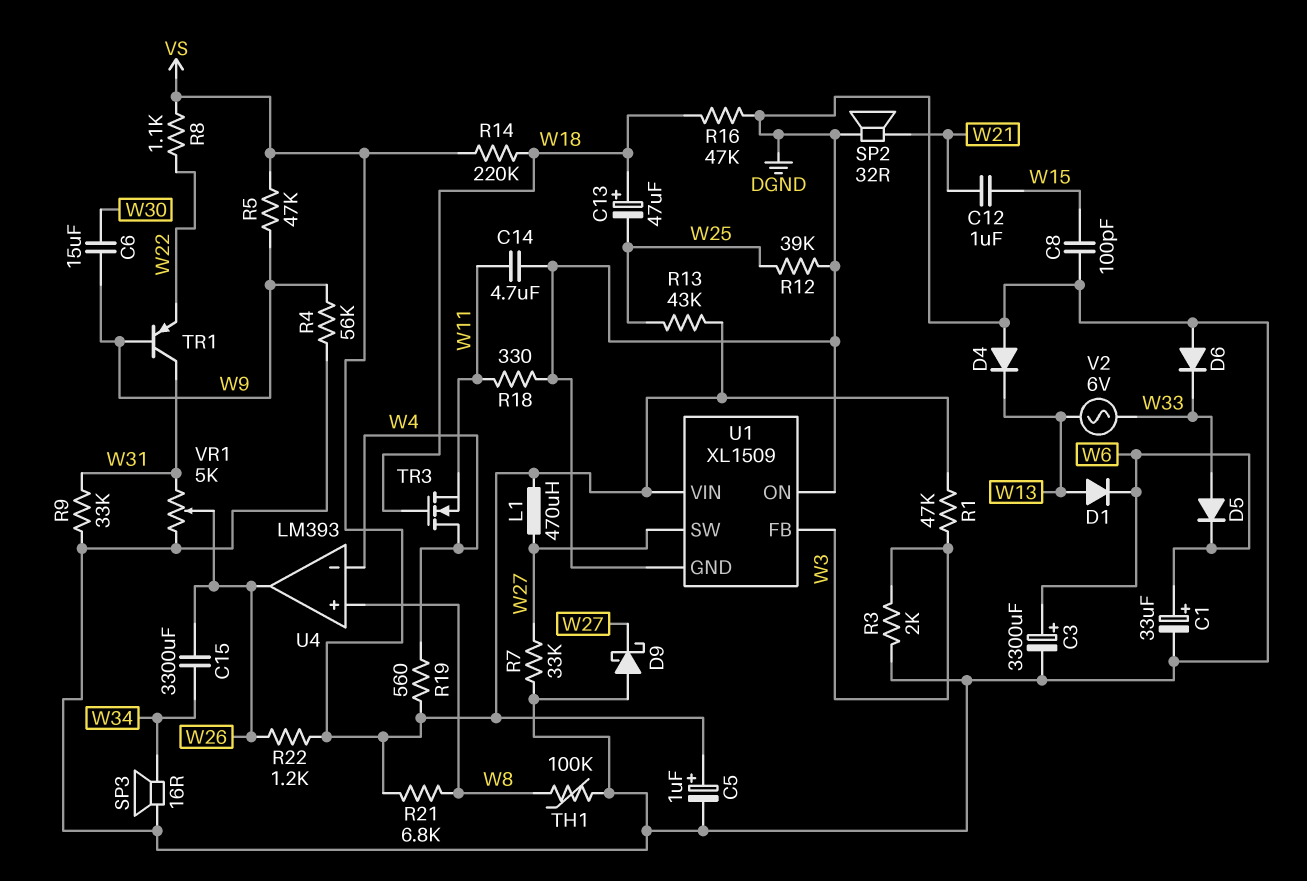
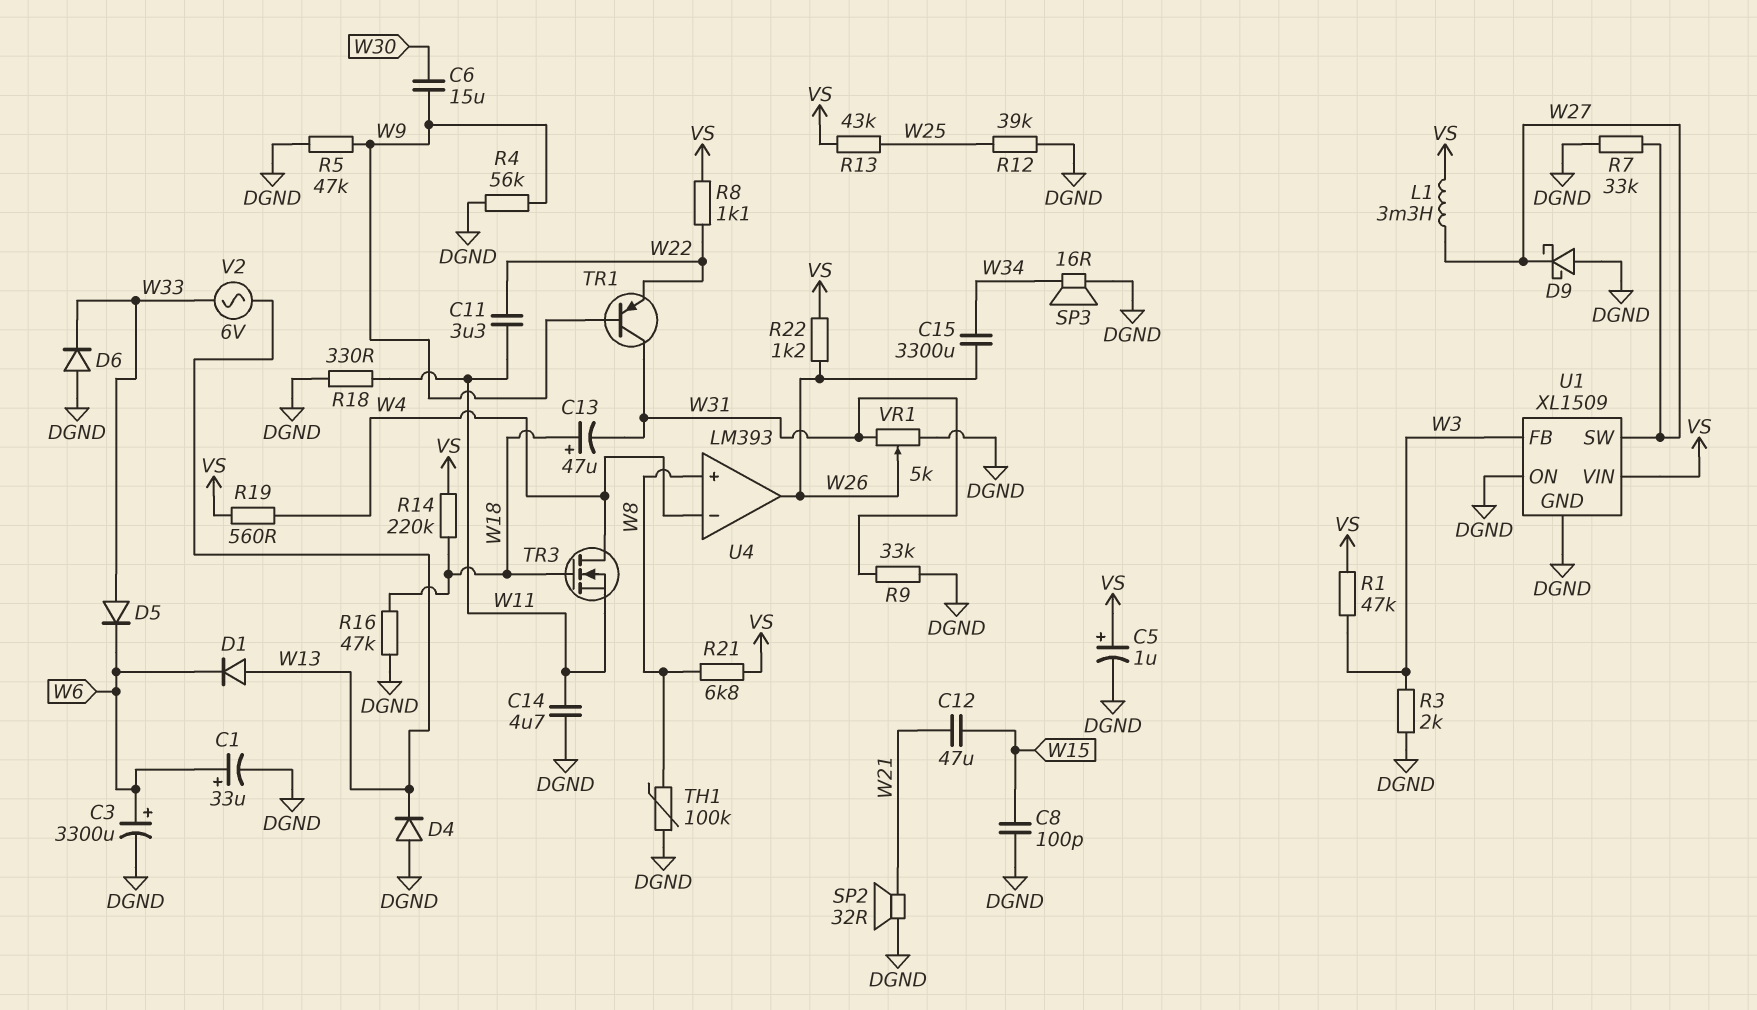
C11: none -> 3.3uF (W11, W22)
C12: 1uF (W15, W21) -> 47uF (W15, W21)
C13: 47uF (plus W18, minus W25) -> 47uF (plus W18, minus W31)
L1: 470uH (VS, W27) -> 3.3mH (VS, W27)
R5: 47k (VS, W9) -> 47k (DGND, W9)

